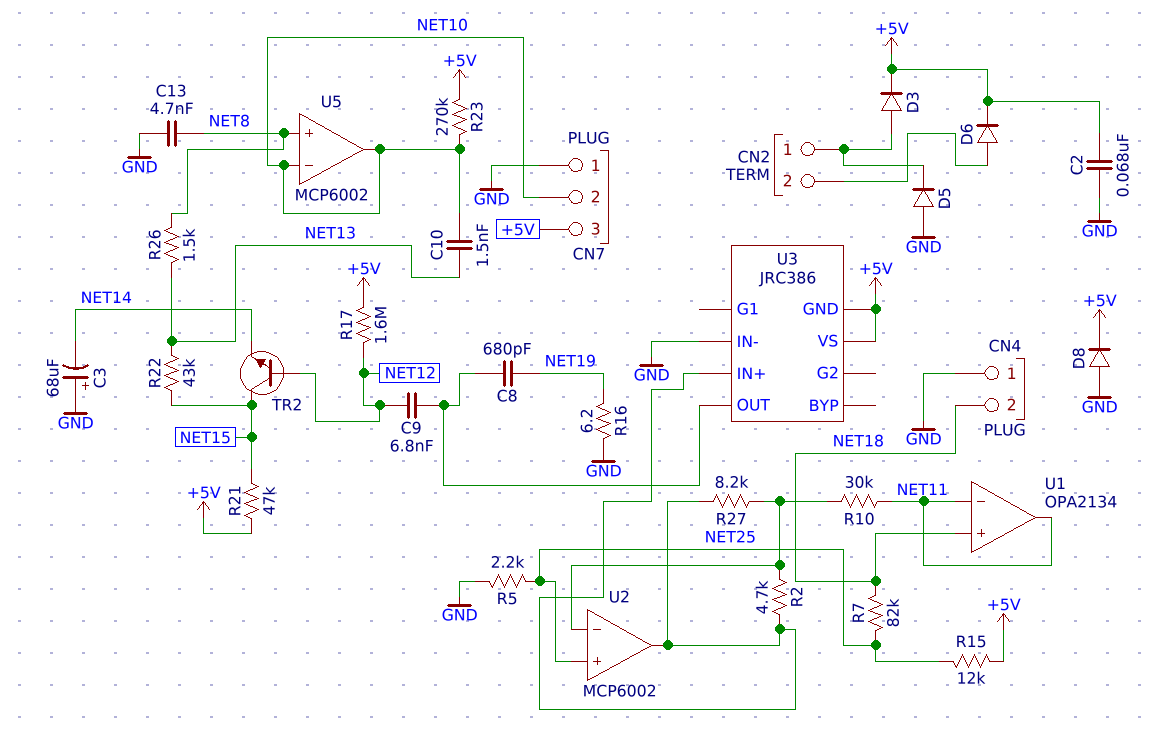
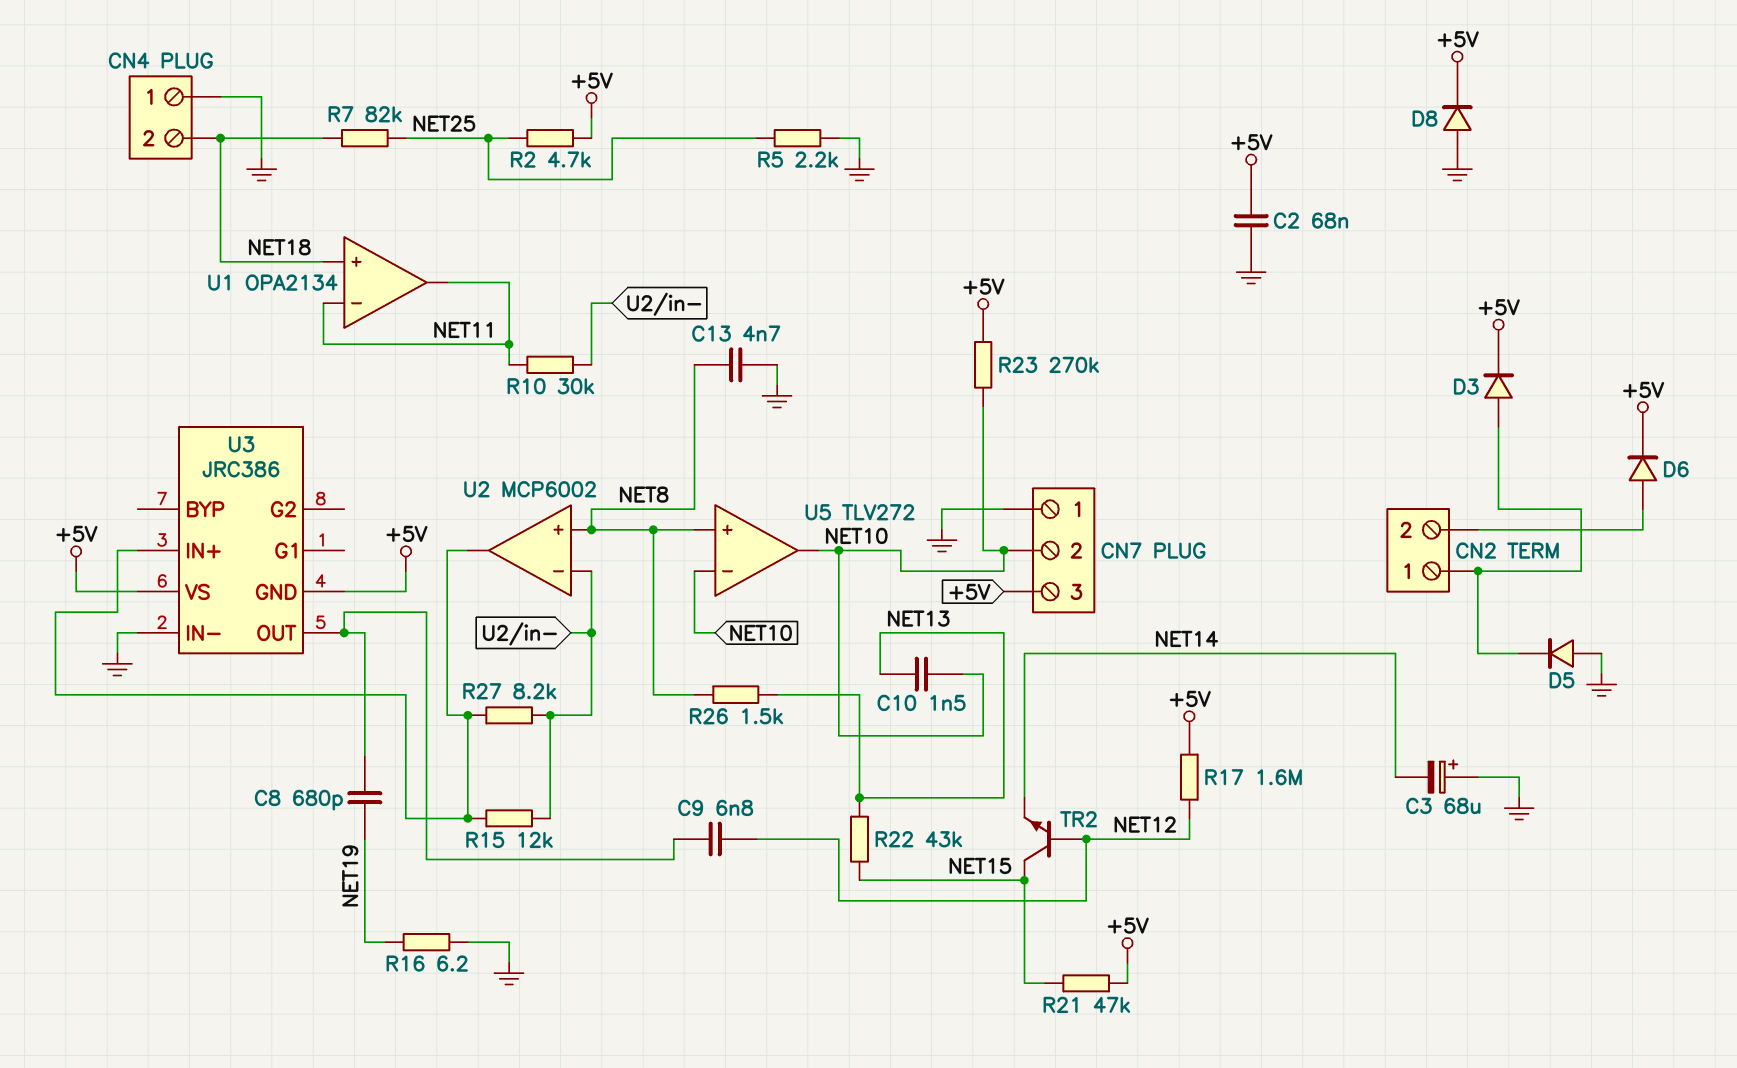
R2: 4.7k (U2/in-, U2/out) -> 4.7k (+5V, NET25)
R15: 12k (+5V, NET25) -> 12k (U2/in-, U2/out)
U2 pin in+: NET25 -> NET8
U5: MCP6002 -> TLV272

